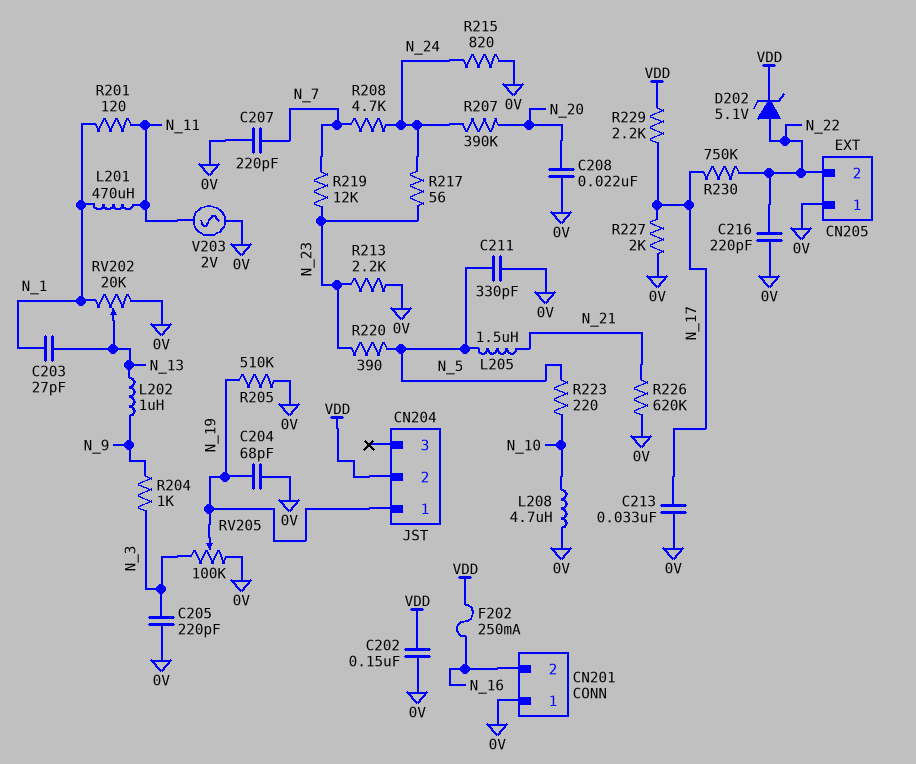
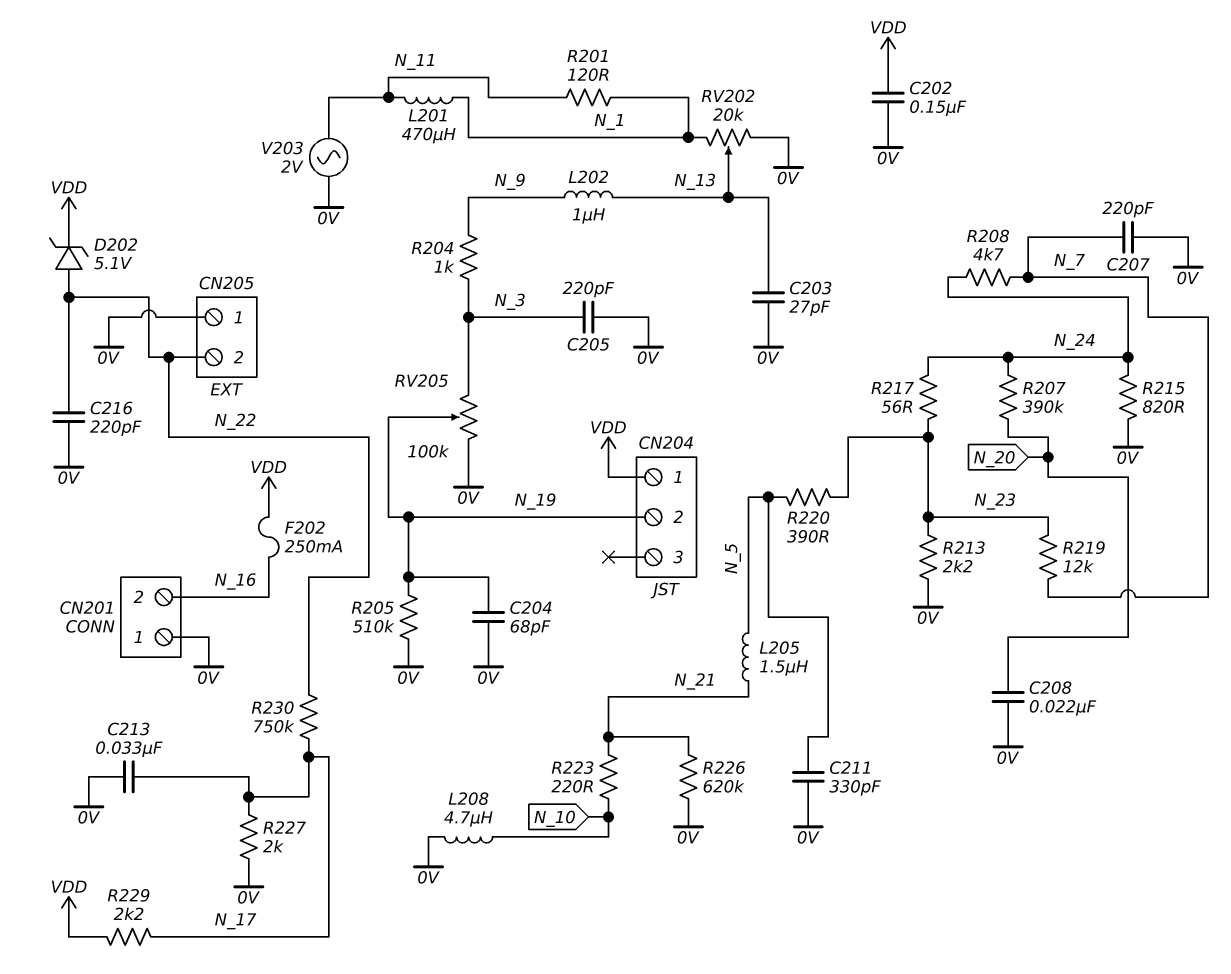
C203: 27pF (N_1, N_13) -> 27pF (0V, N_13)
CN204 pin 1: N_19 -> VDD
CN204 pin 2: VDD -> N_19
R223: 220 (N_5, N_10) -> 220 (N_10, N_21)

